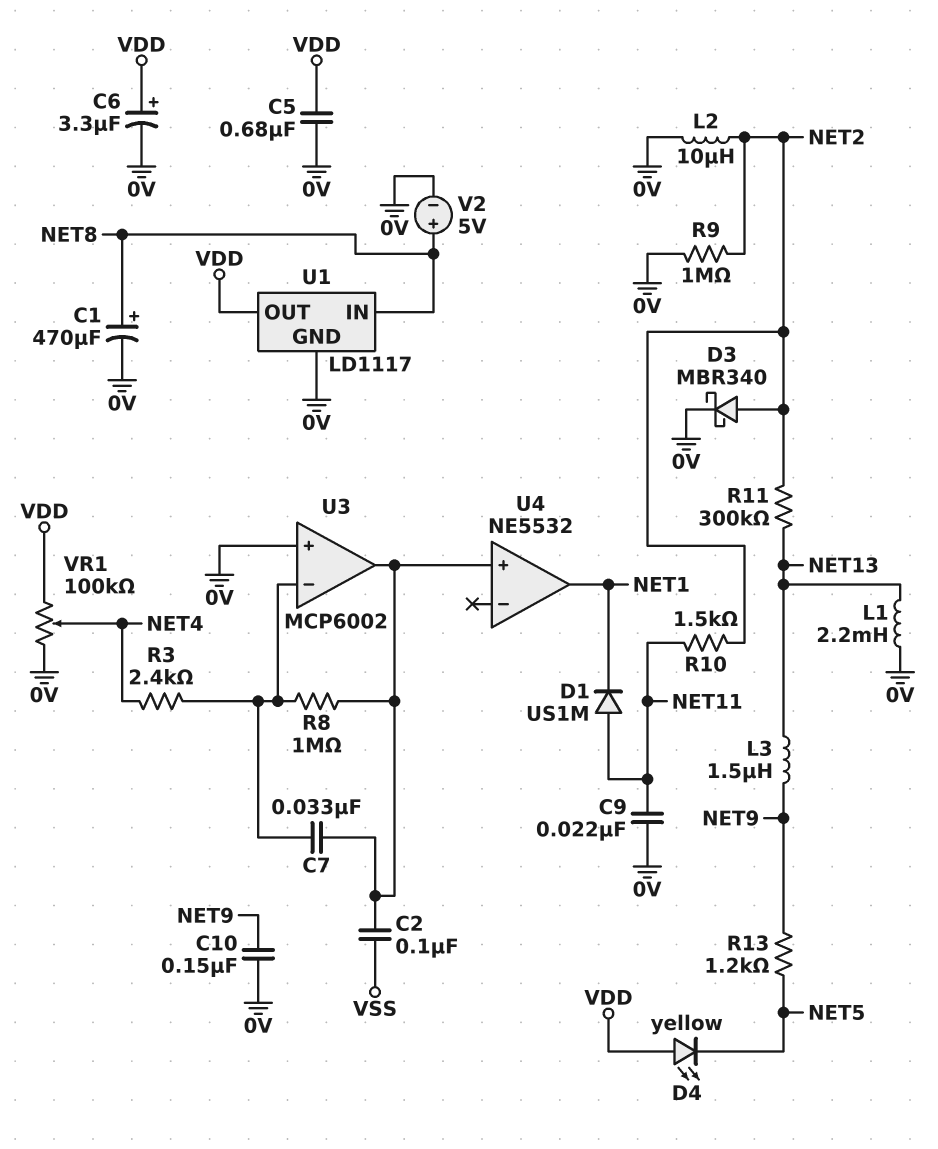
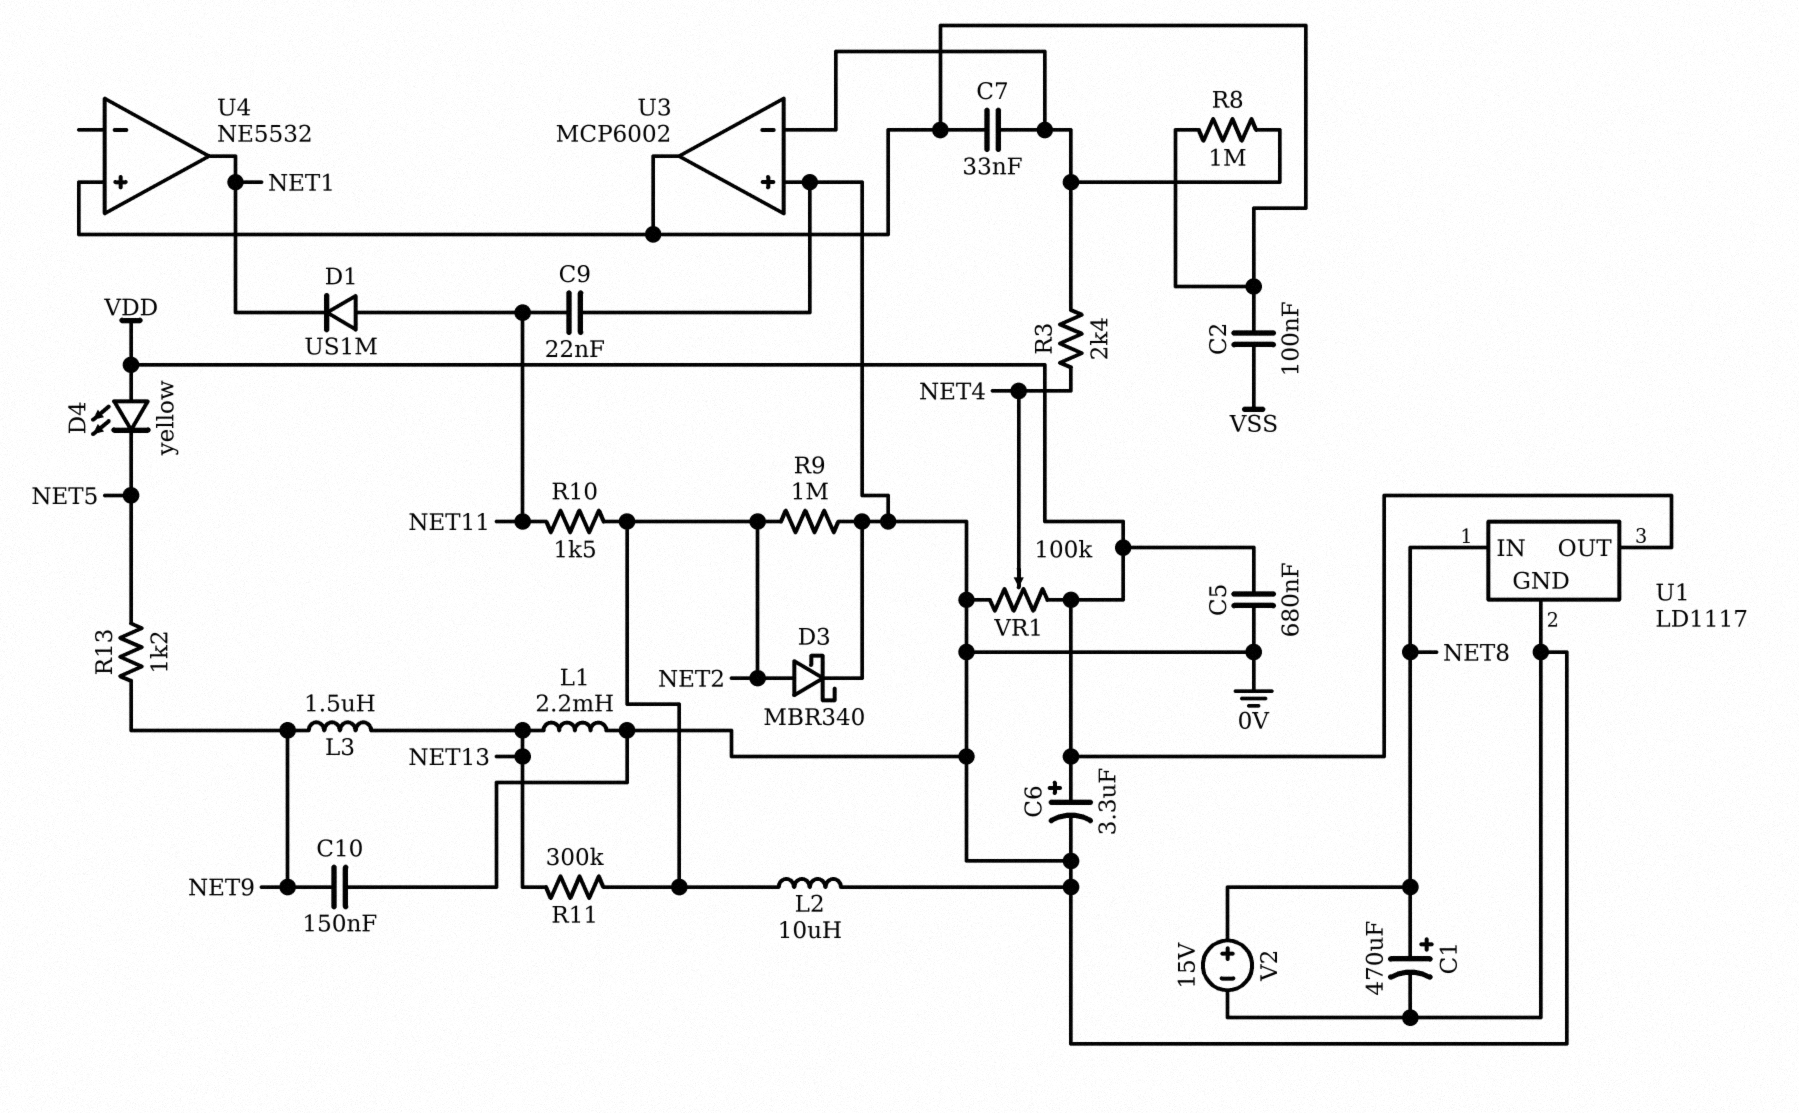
V2: 5V (plus NET8, minus 0V) -> 15V (plus NET8, minus 0V)

